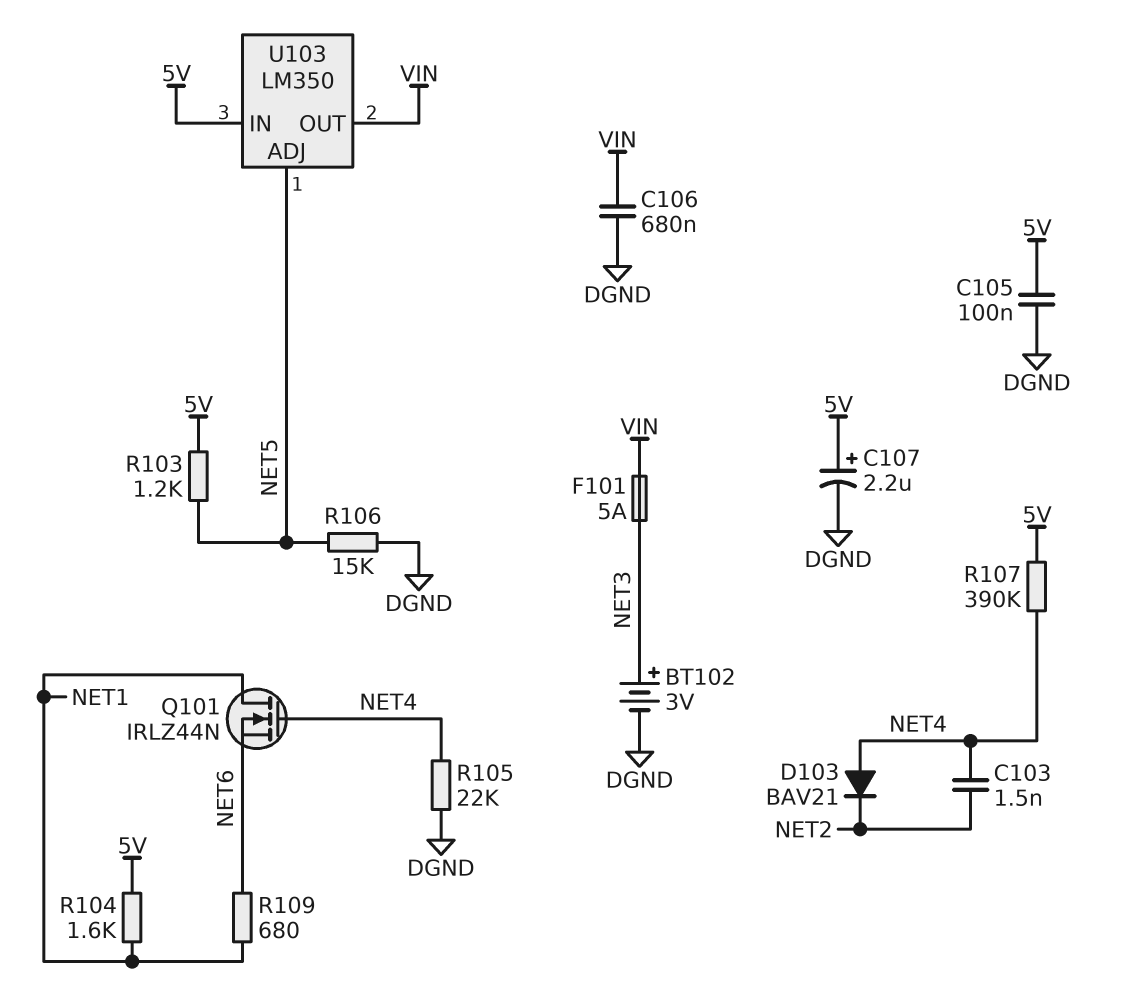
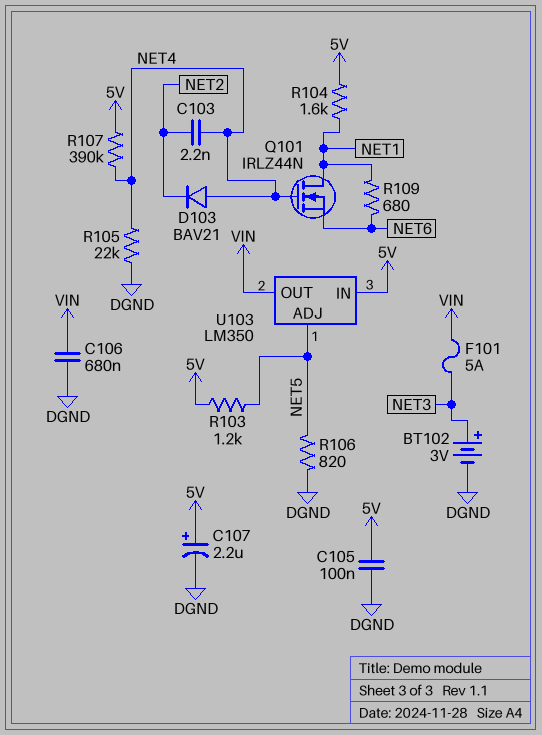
C103: 1.5nF (NET2, NET4) -> 2.2nF (NET2, NET4)
R106: 15k (DGND, NET5) -> 820 (DGND, NET5)

